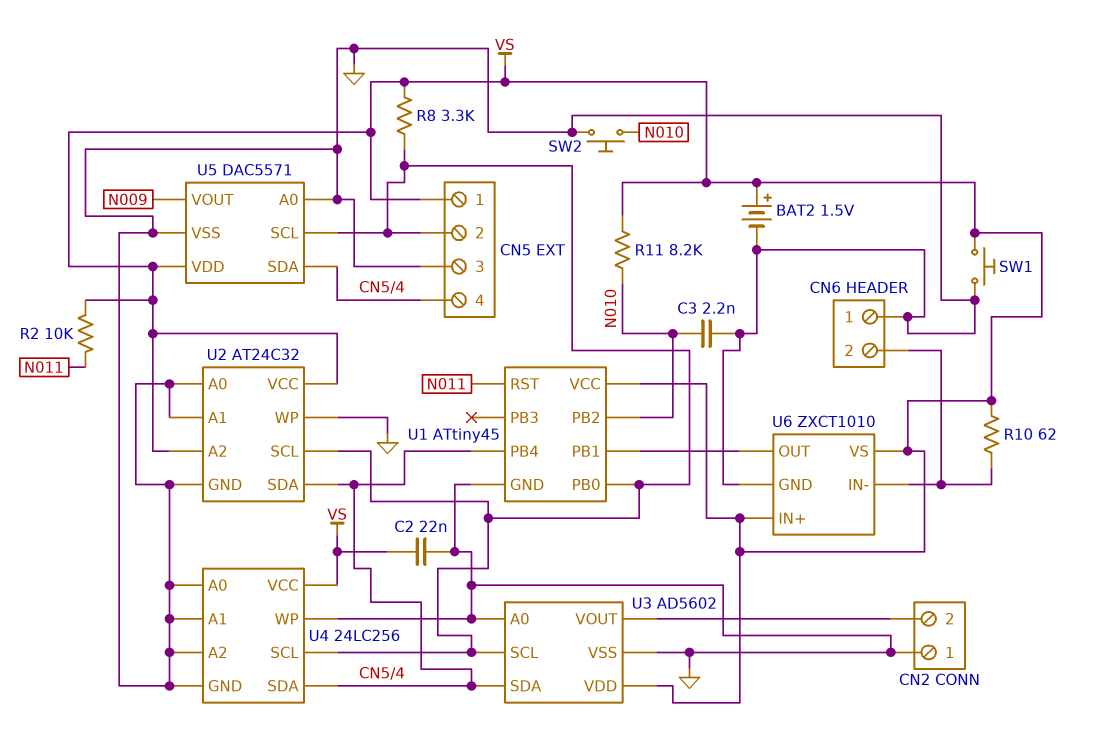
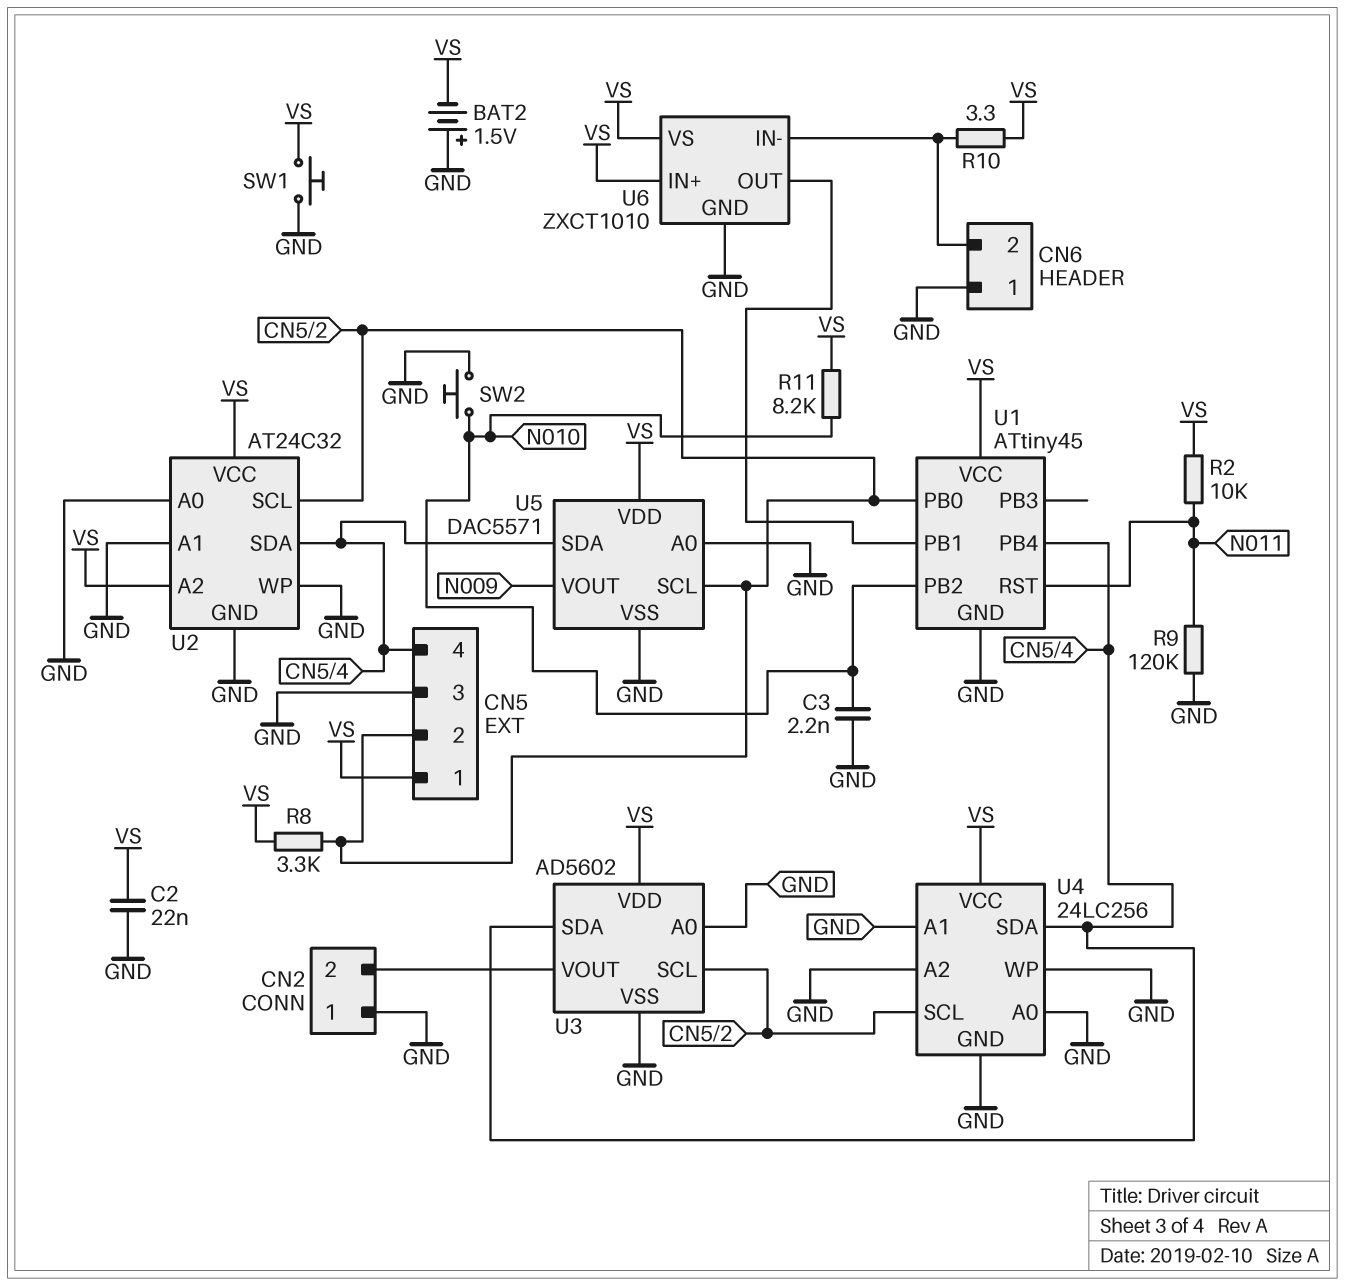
BAT2: 1.5V (plus VS, minus GND) -> 1.5V (plus GND, minus VS)
R9: none -> 120k (GND, N011)
R10: 62 (CN6/2, VS) -> 3.3 (CN6/2, VS)

